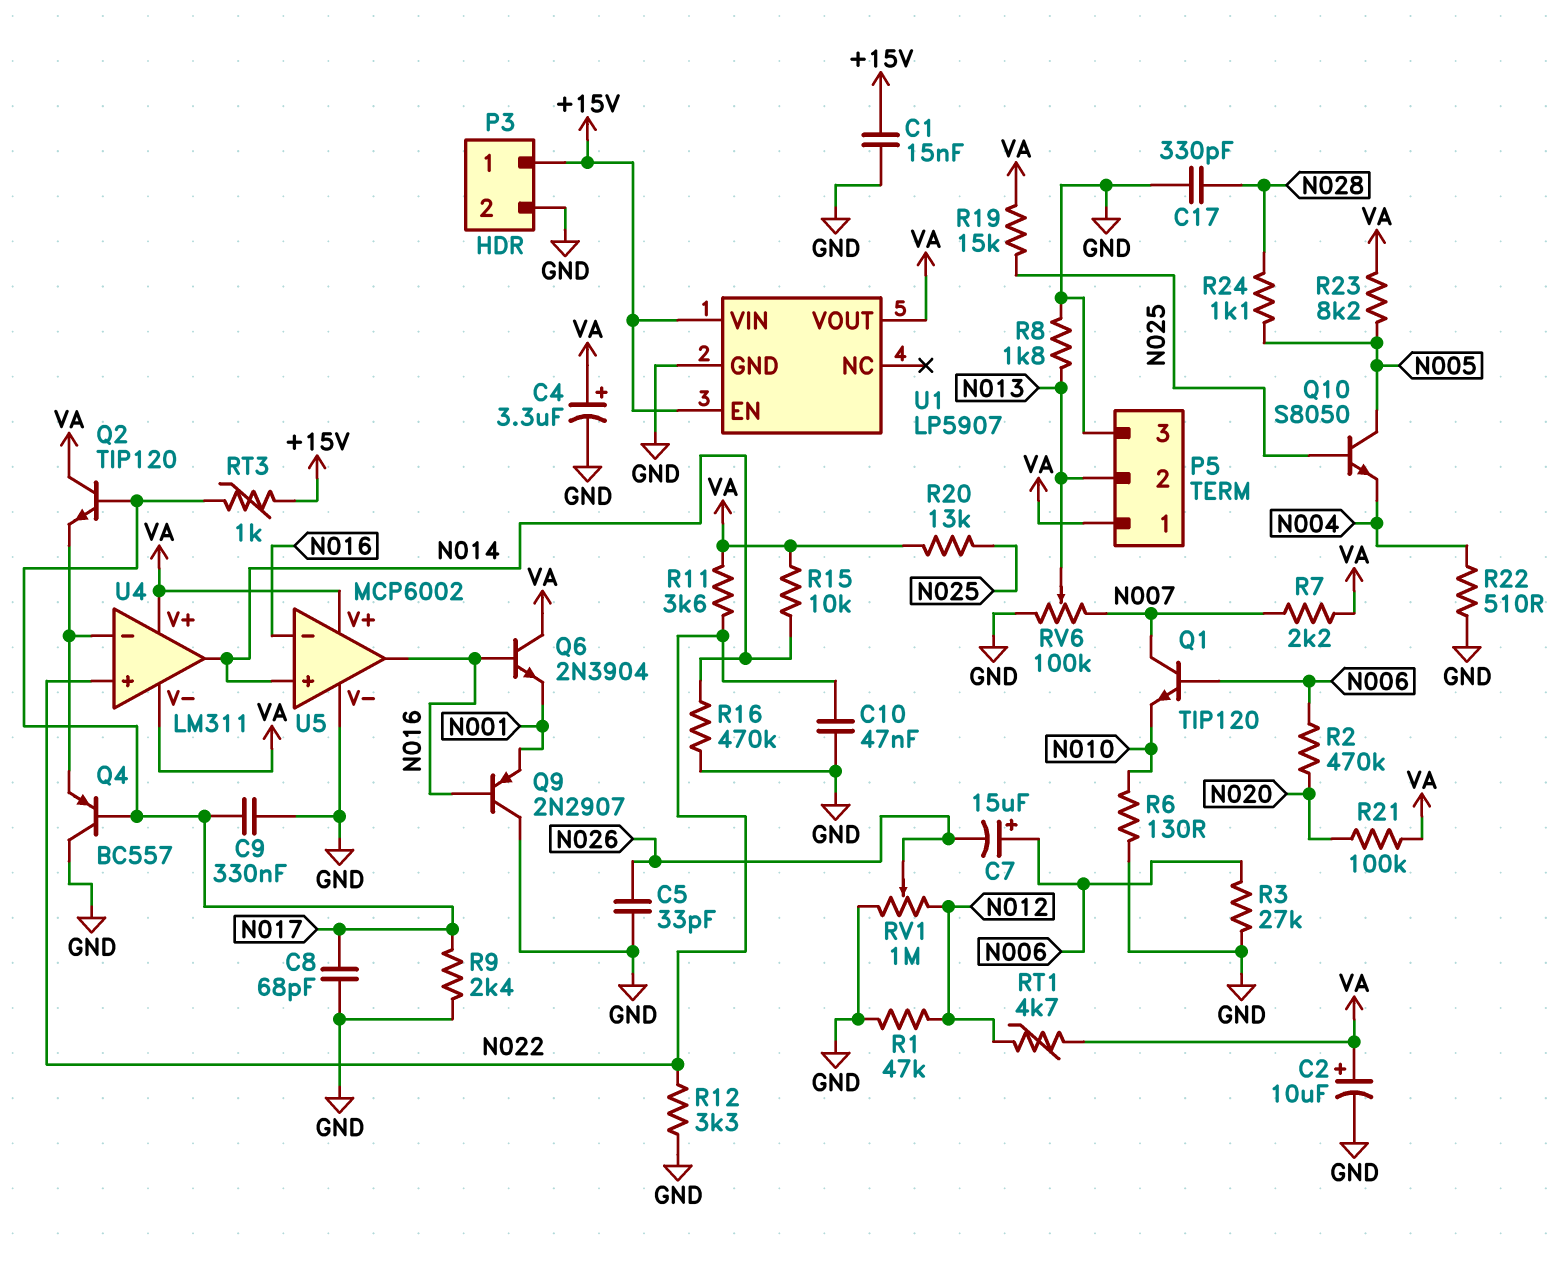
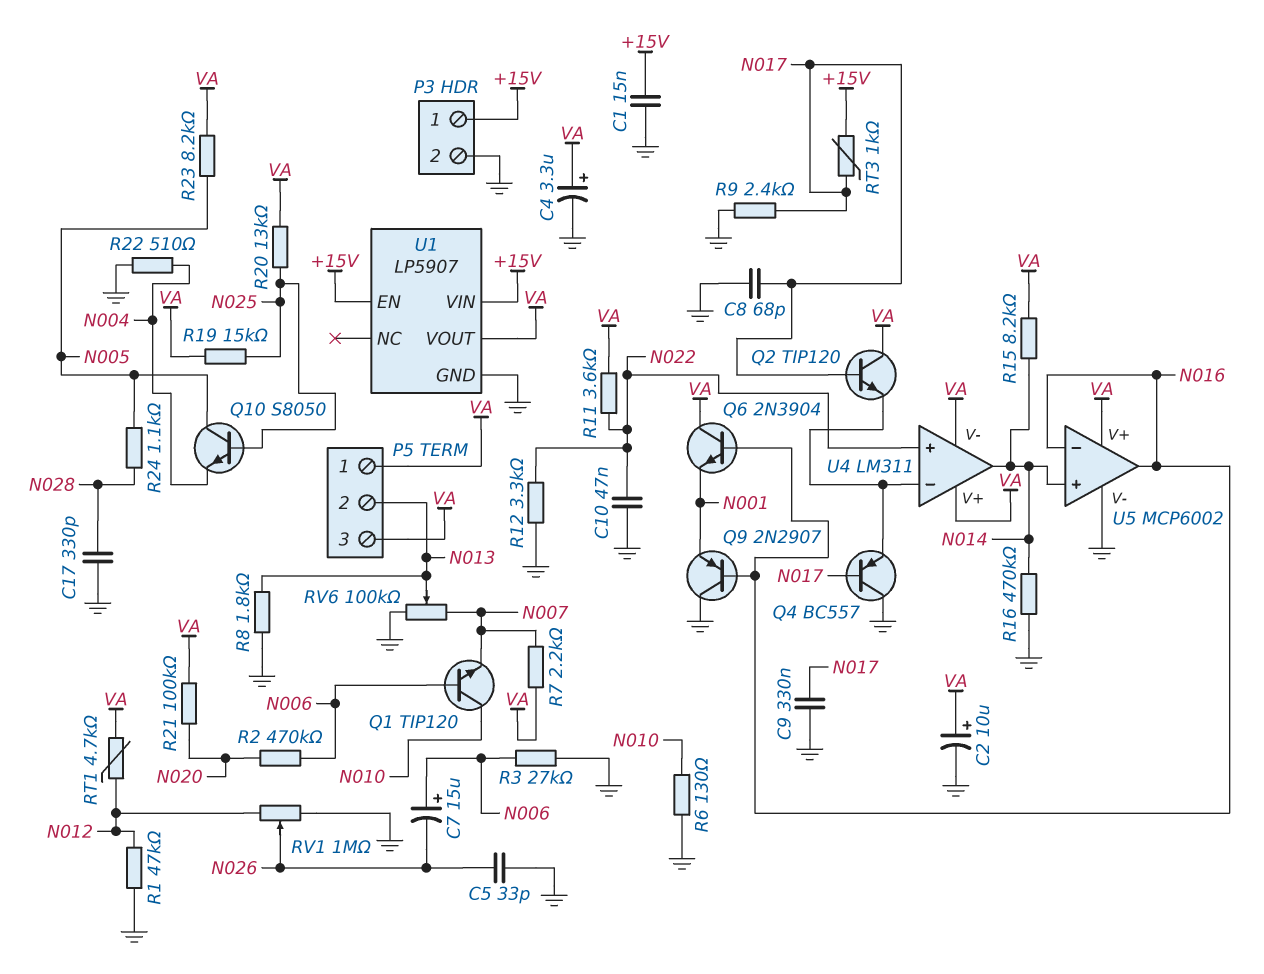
P5 pin 3: GND -> VA
Q1: NPN TIP120 (B N006, C N007, E N010) -> NPN TIP120 (B N006, C N010, E N007)
R15: 10k (N014, VA) -> 8.2k (N014, VA)

